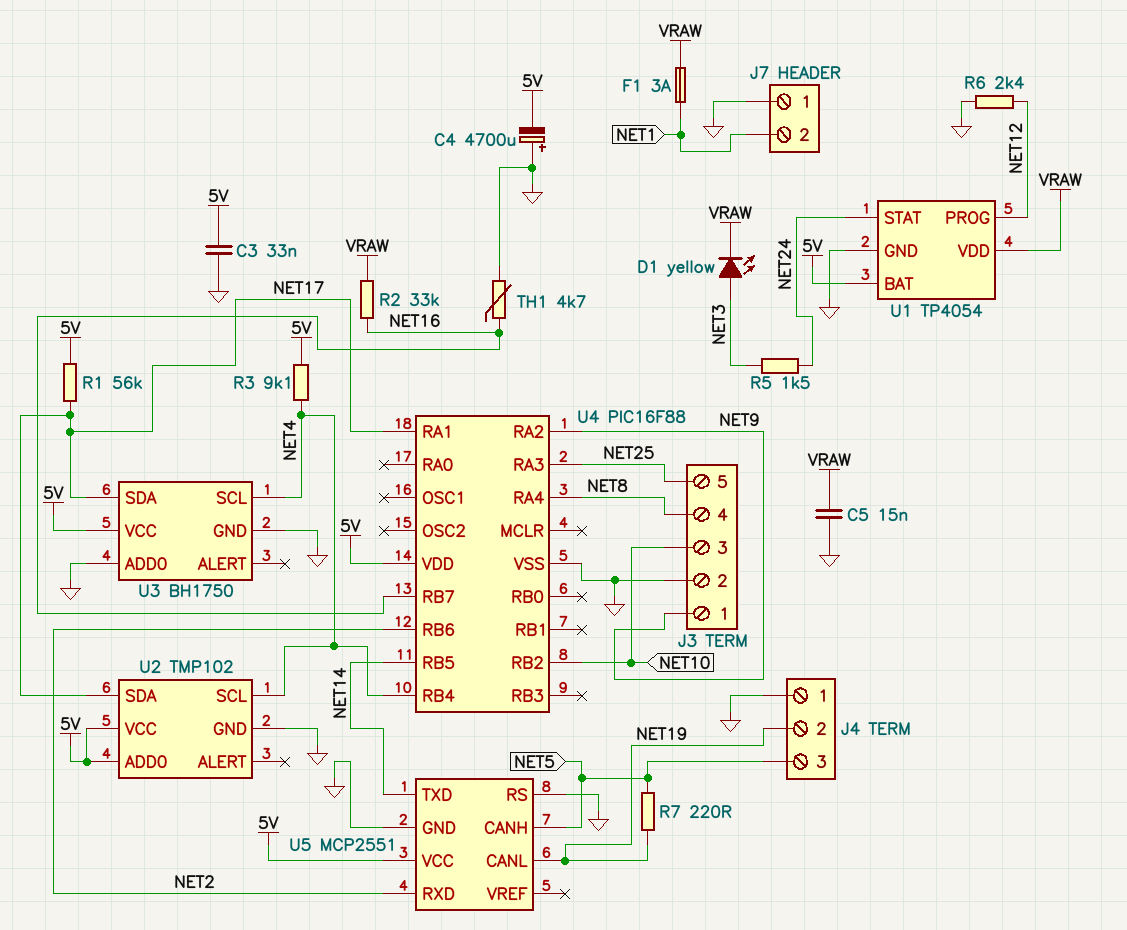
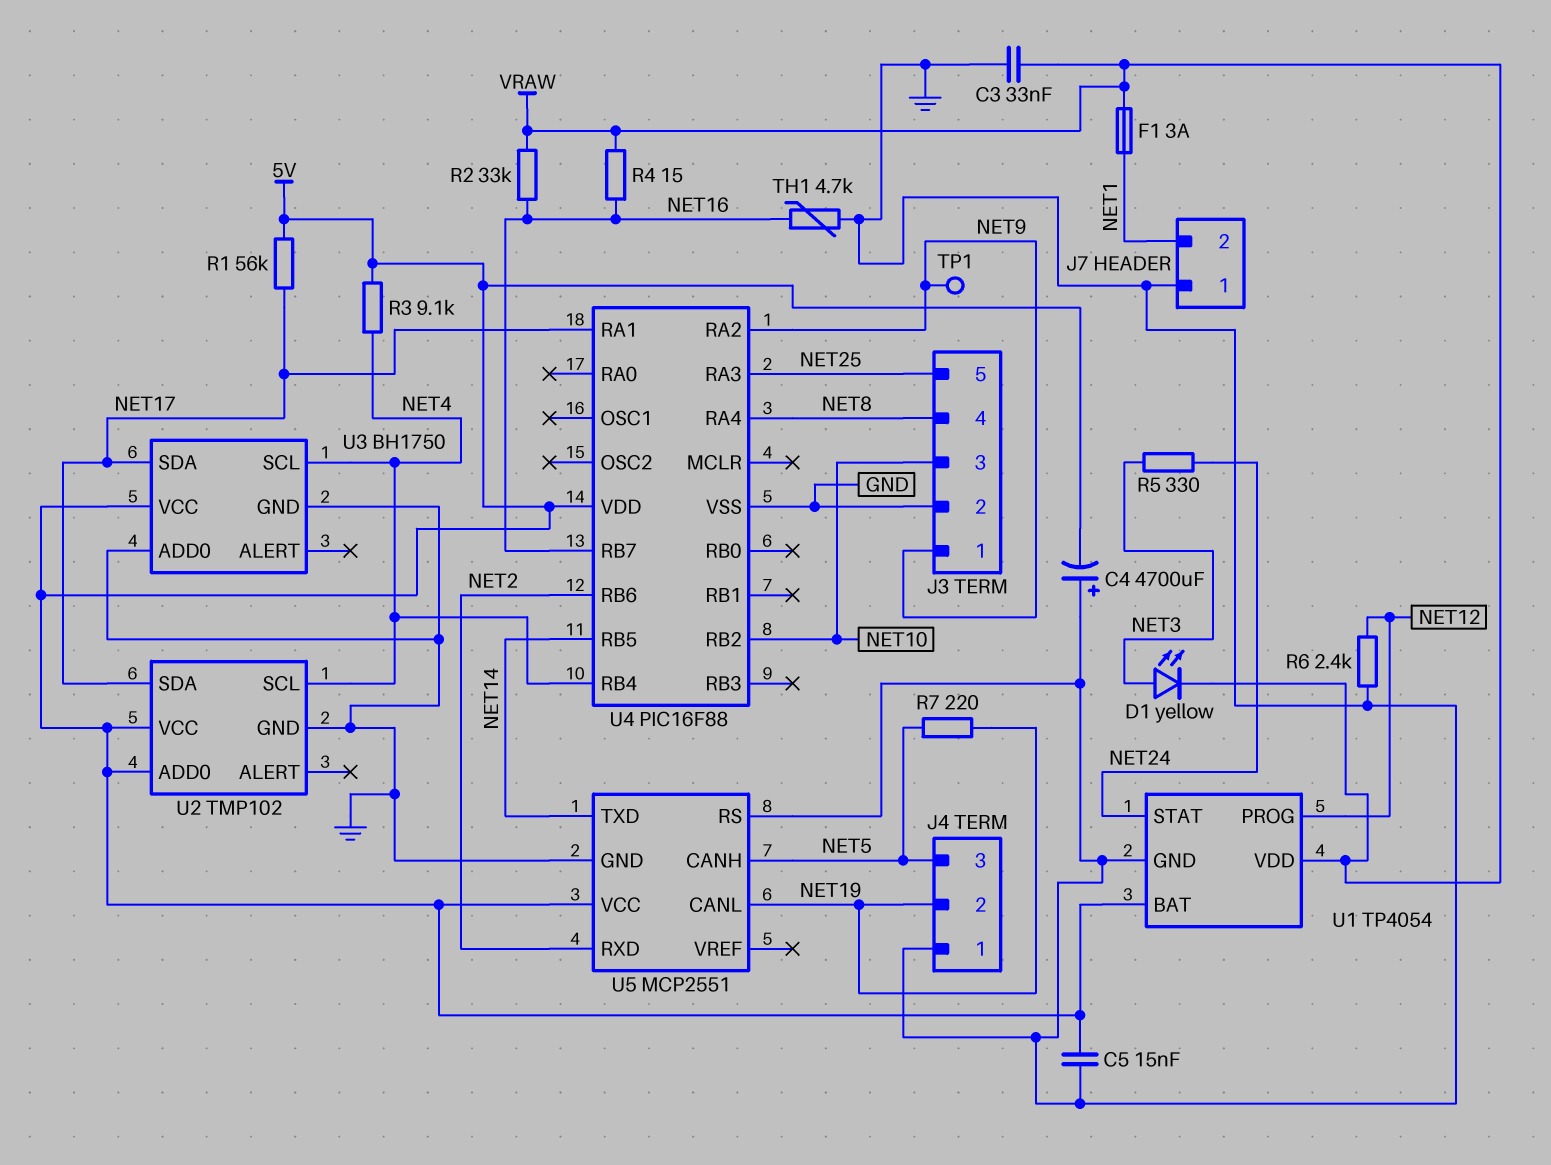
C3: 33nF (5V, GND) -> 33nF (GND, VRAW)
C5: 15nF (GND, VRAW) -> 15nF (5V, GND)
R4: none -> 15 (NET16, VRAW)
R5: 1.5k (NET3, NET24) -> 330 (NET3, NET24)
TP1: none -> test point (NET9)

